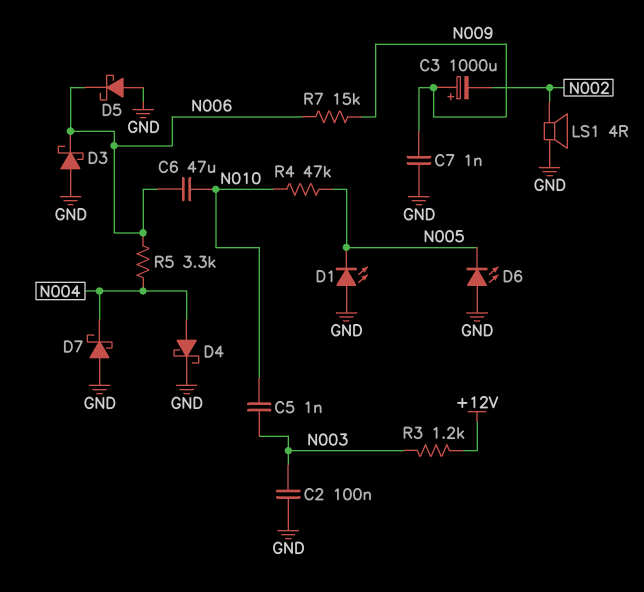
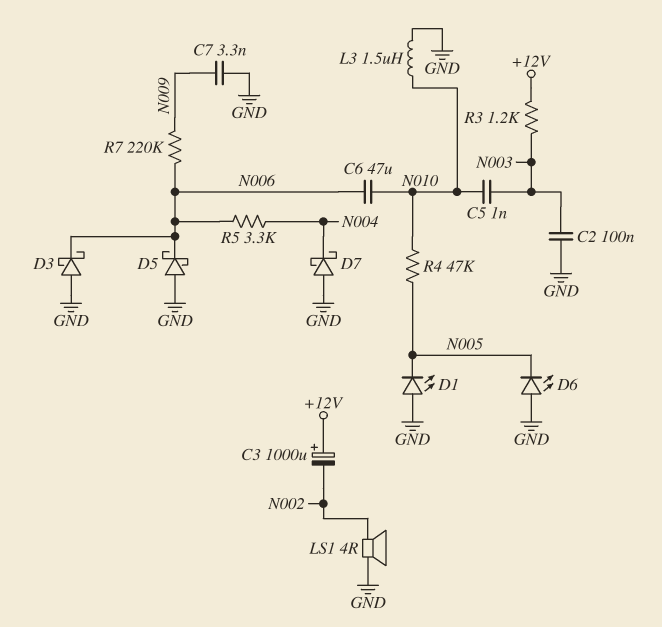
C3: 1000uF (plus N009, minus N002) -> 1000uF (plus +12V, minus N002)
C7: 1nF (GND, N009) -> 3.3nF (GND, N009)
D4: schottky (A N004, K GND) -> none
L3: none -> 1.5uH (GND, N010)
R7: 15k (N006, N009) -> 220k (N006, N009)

